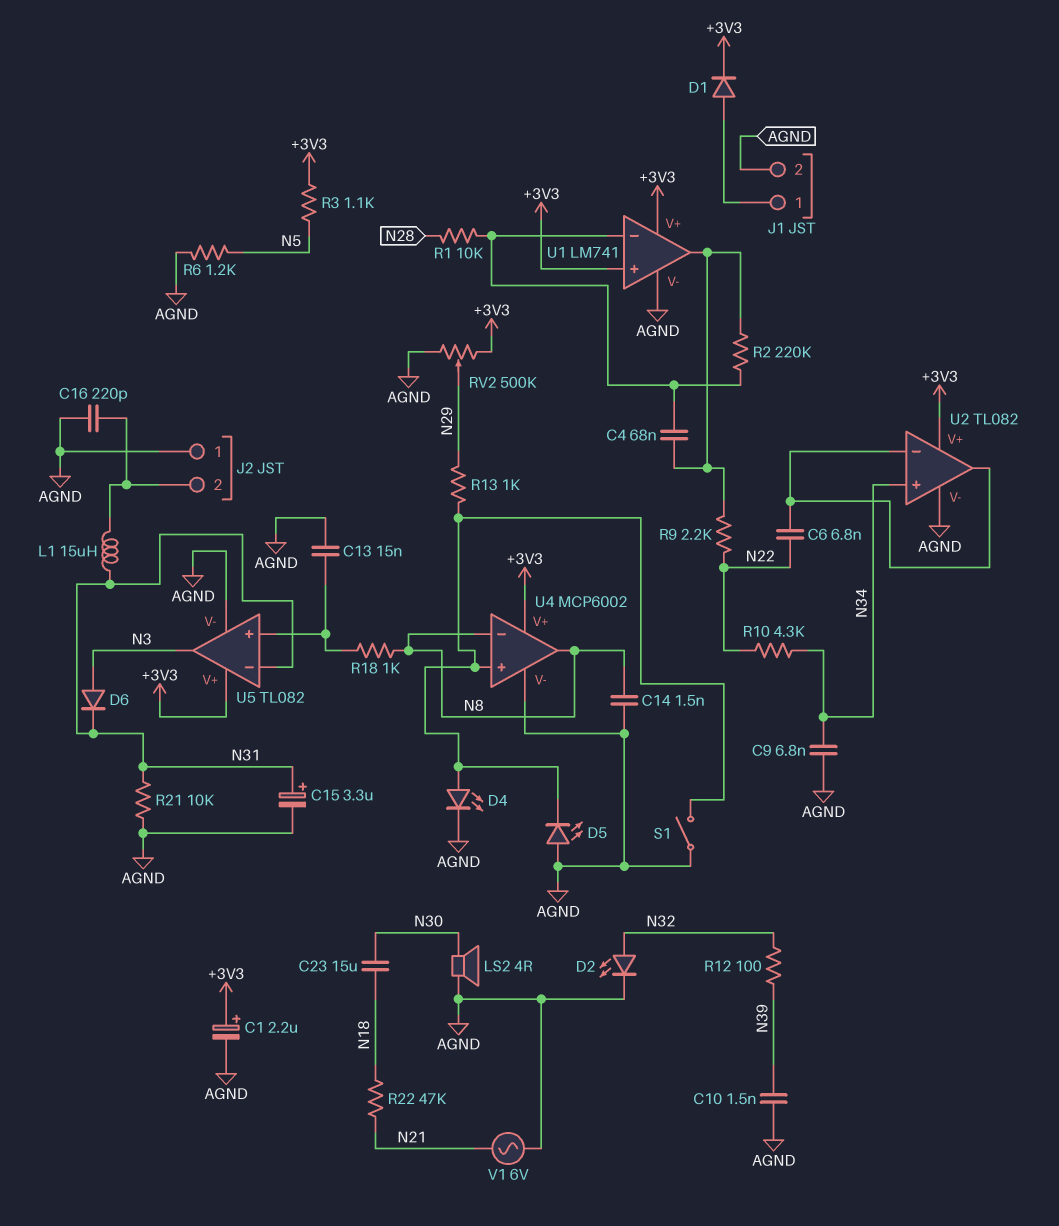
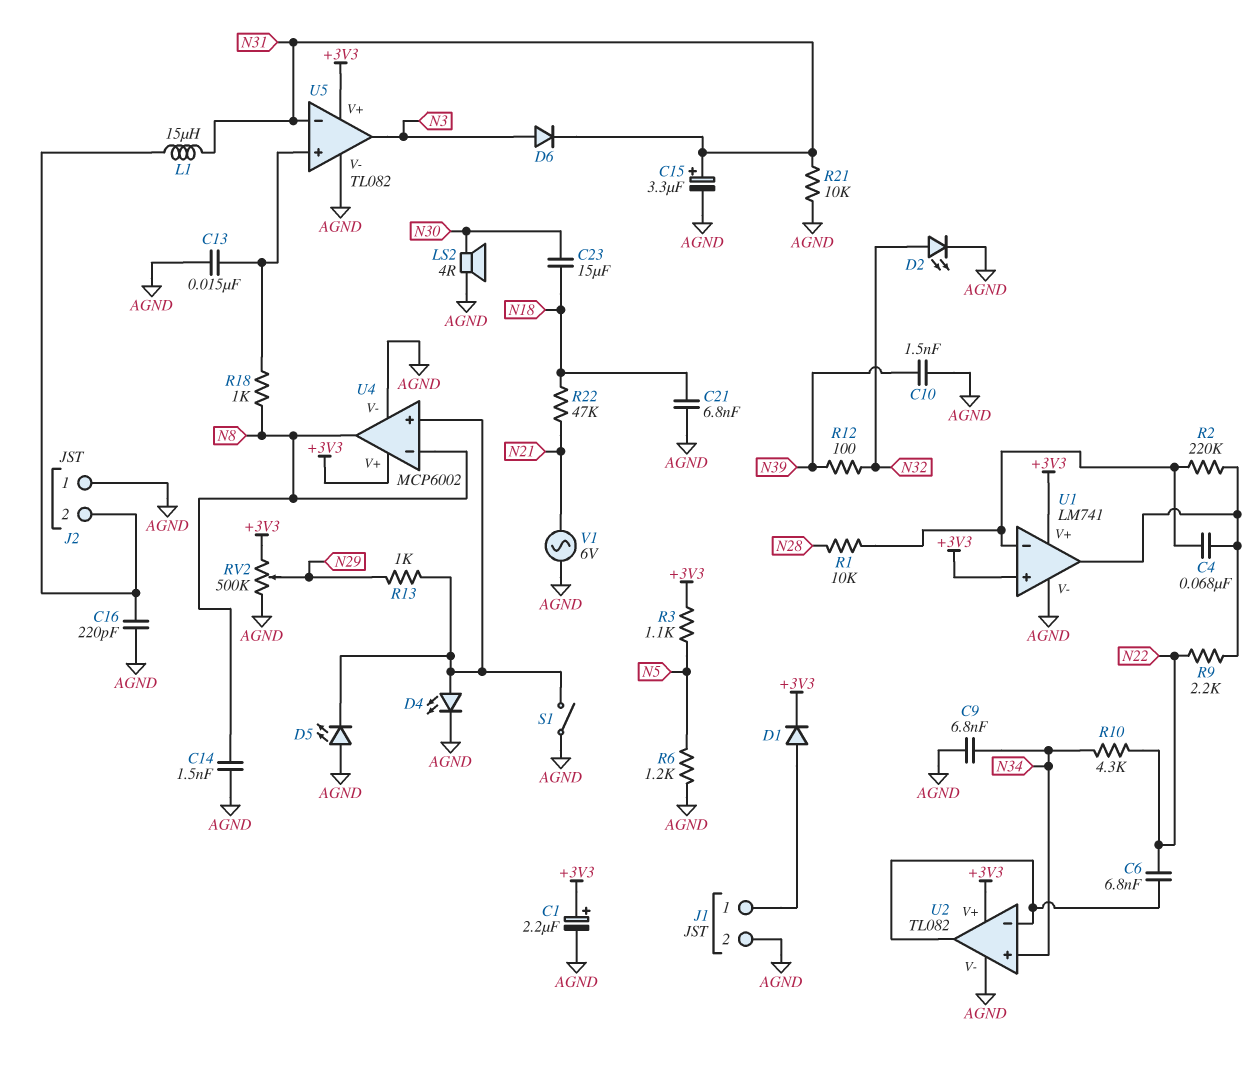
C21: none -> 6.8nF (AGND, N18)

